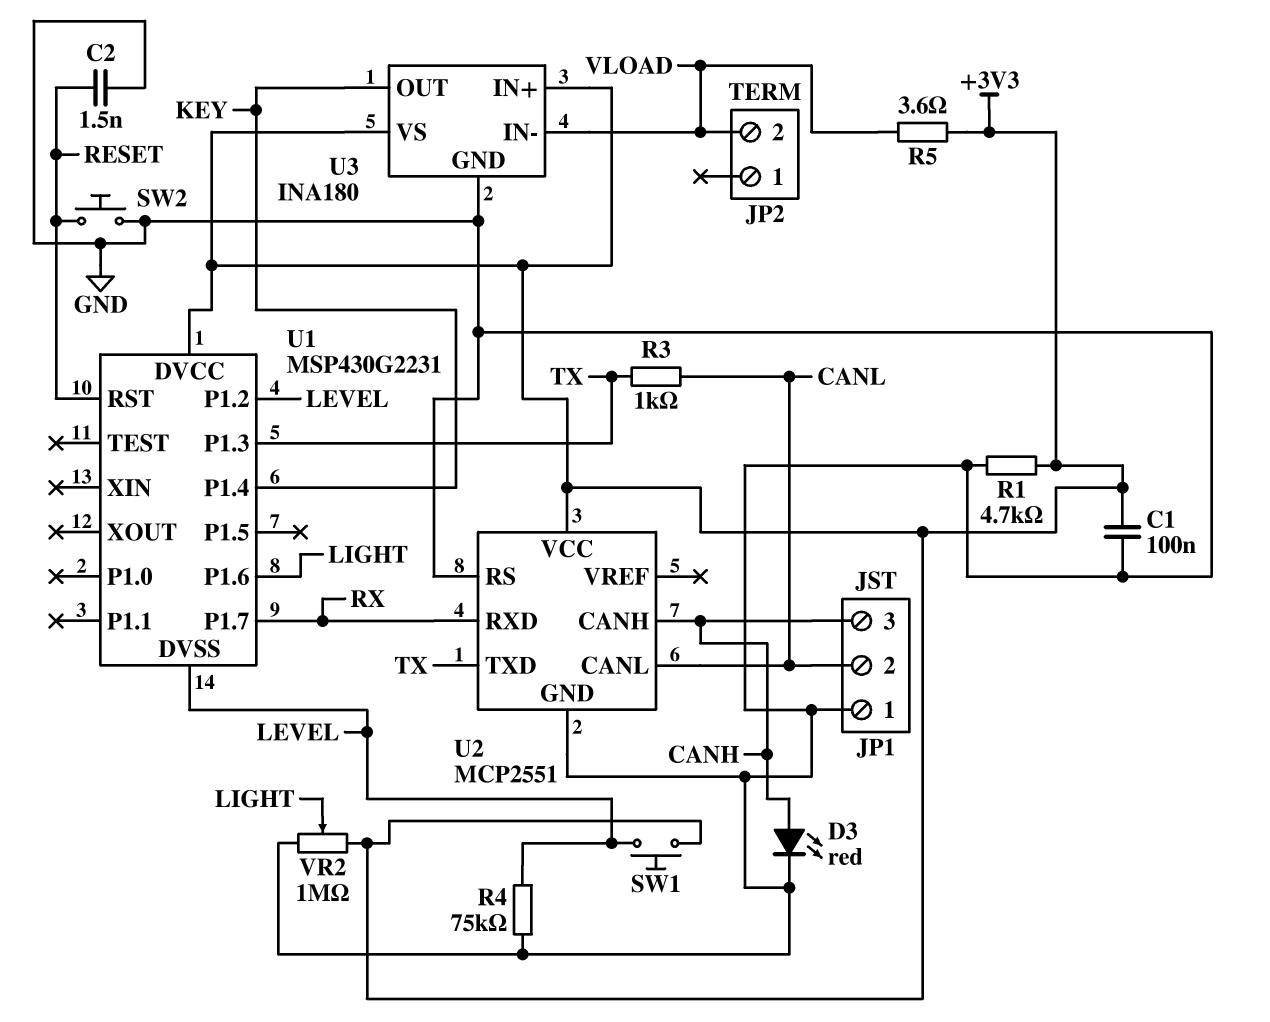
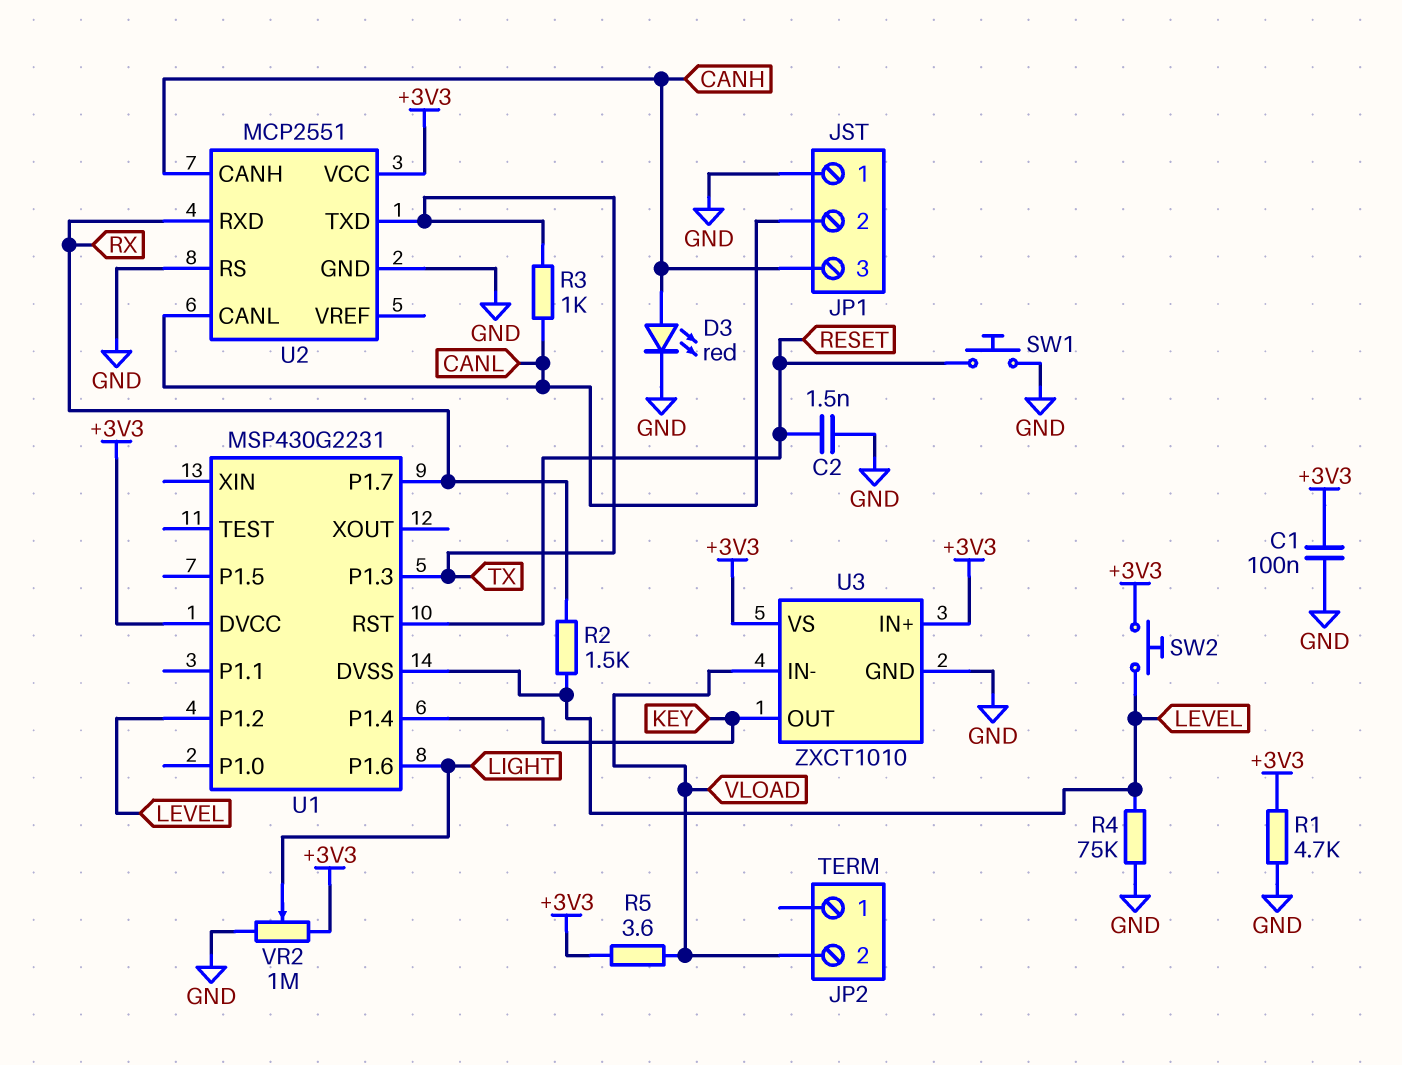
R2: none -> 1.5k (LEVEL, RX)
SW1: button (+3V3, LEVEL) -> button (GND, RESET)
SW2: button (GND, RESET) -> button (+3V3, LEVEL)
U3: INA180 -> ZXCT1010

